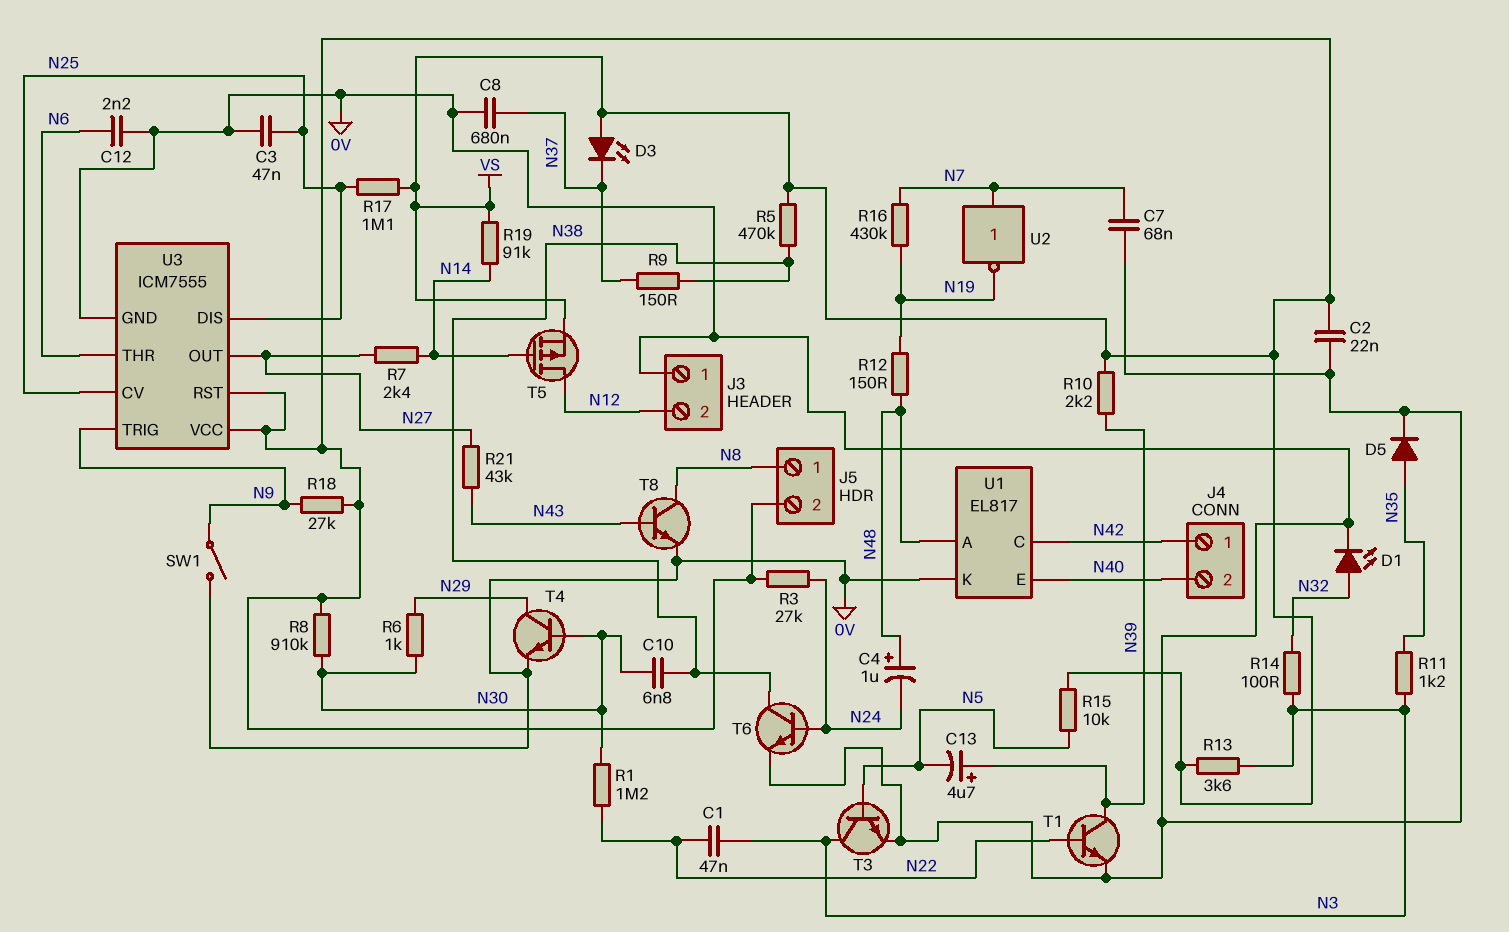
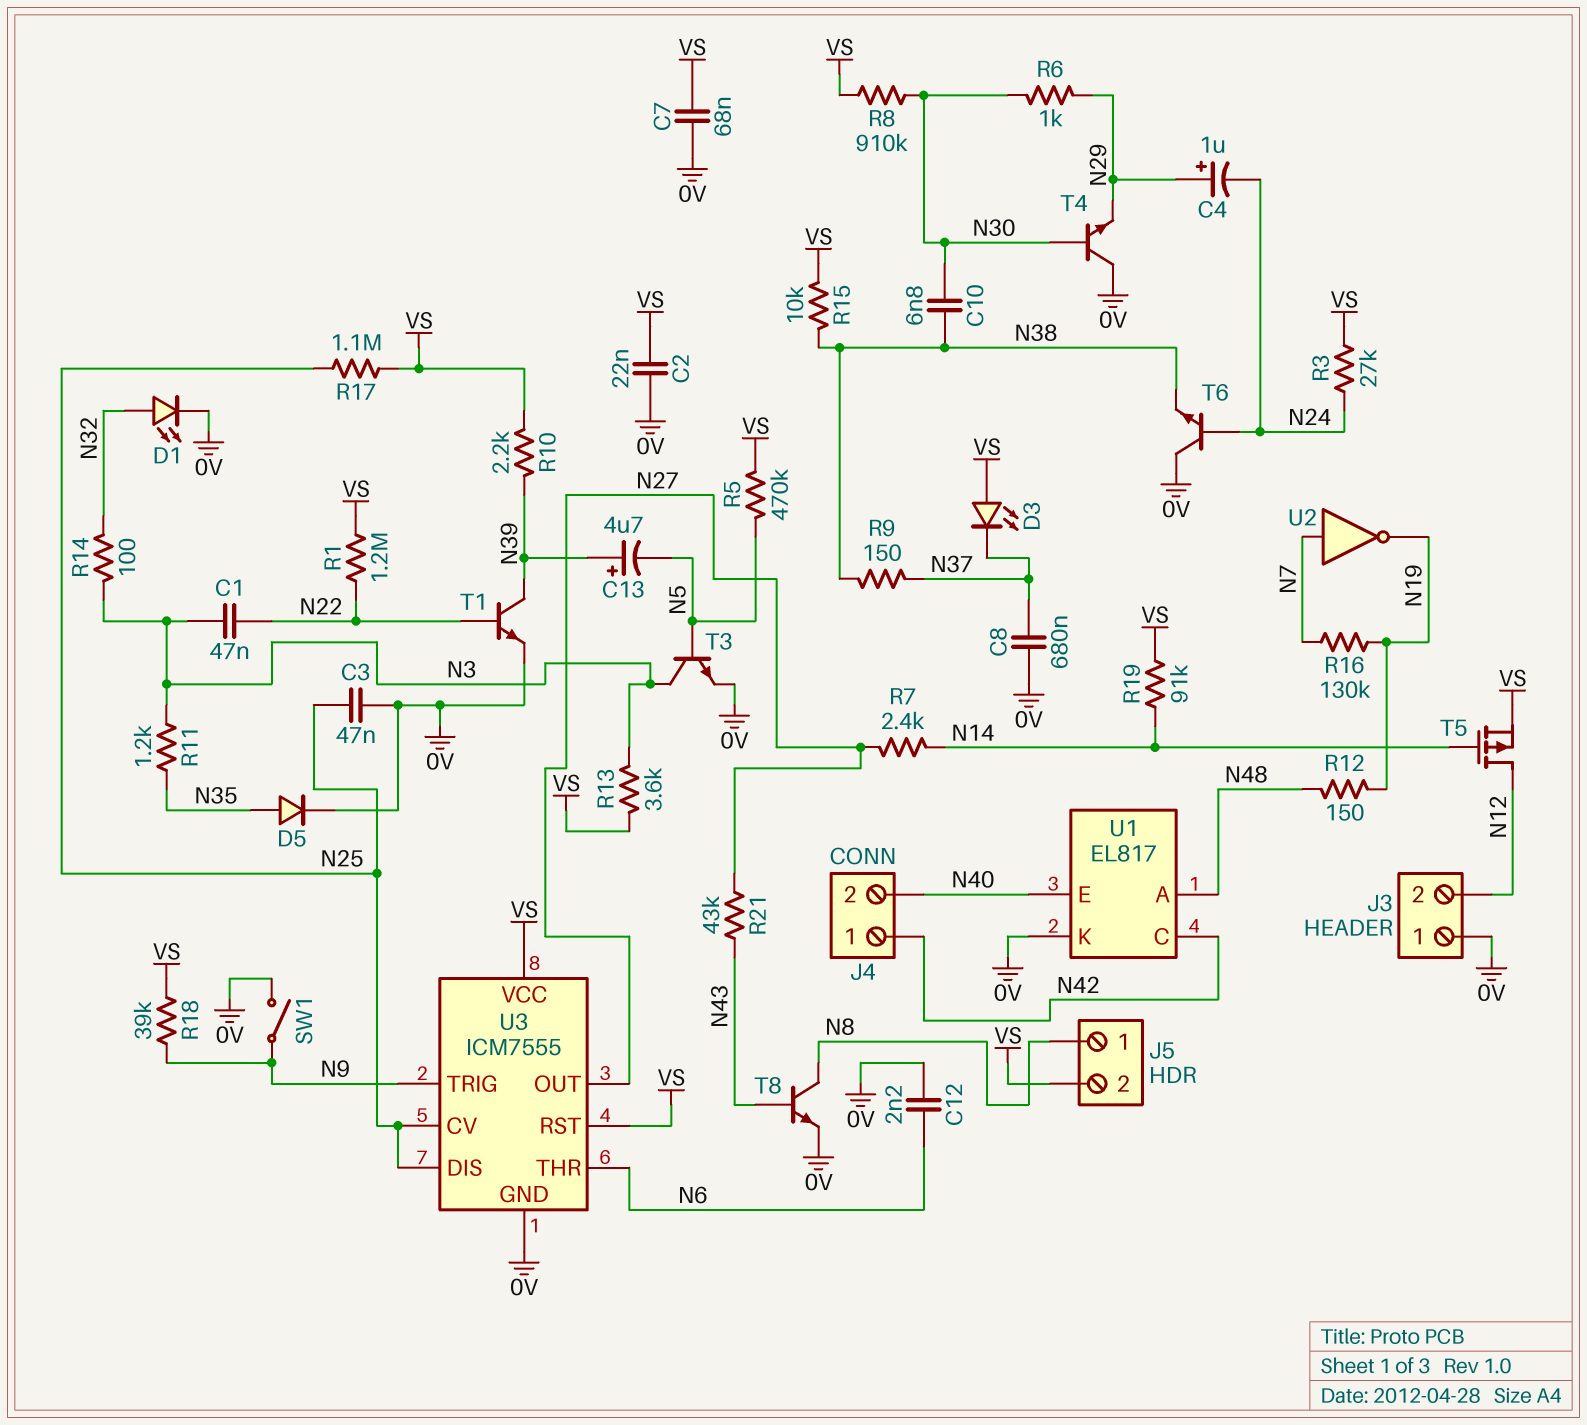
C4: 1uF (plus N48, minus N24) -> 1uF (plus N29, minus N24)
C7: 68nF (0V, N7) -> 68nF (0V, VS)
R1: 1.2M (N22, N30) -> 1.2M (N22, VS)
R5: 470k (N38, VS) -> 470k (N5, VS)
R15: 10k (N5, VS) -> 10k (N38, VS)
R16: 430k (N7, N19) -> 130k (N7, N19)
R18: 27k (N9, VS) -> 39k (N9, VS)
T4: NPN (B N30, C N29, E 0V) -> NPN (B N30, C 0V, E N29)
T6: NPN (B N24, C N38, E 0V) -> NPN (B N24, C 0V, E N38)

